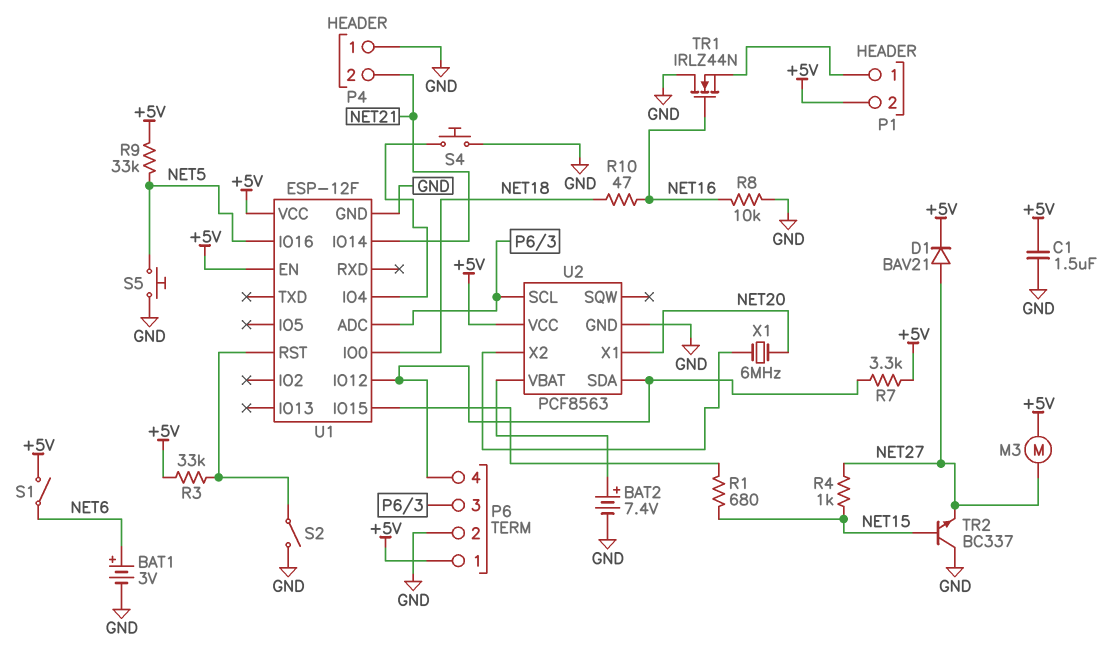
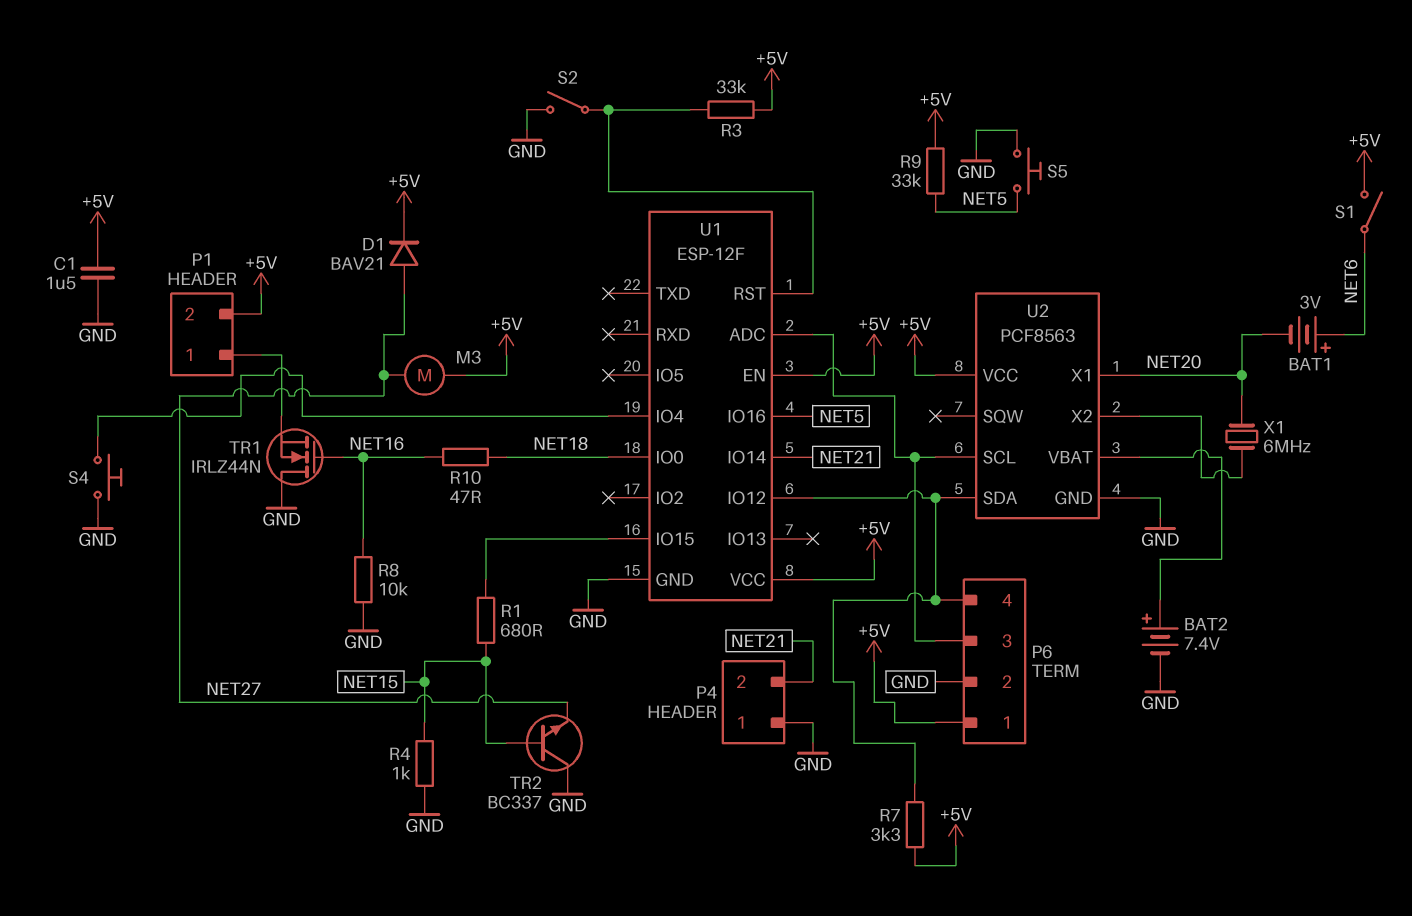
BAT1: 3V (plus NET6, minus GND) -> 3V (plus NET6, minus NET20)
R4: 1k (NET15, NET27) -> 1k (GND, NET15)

